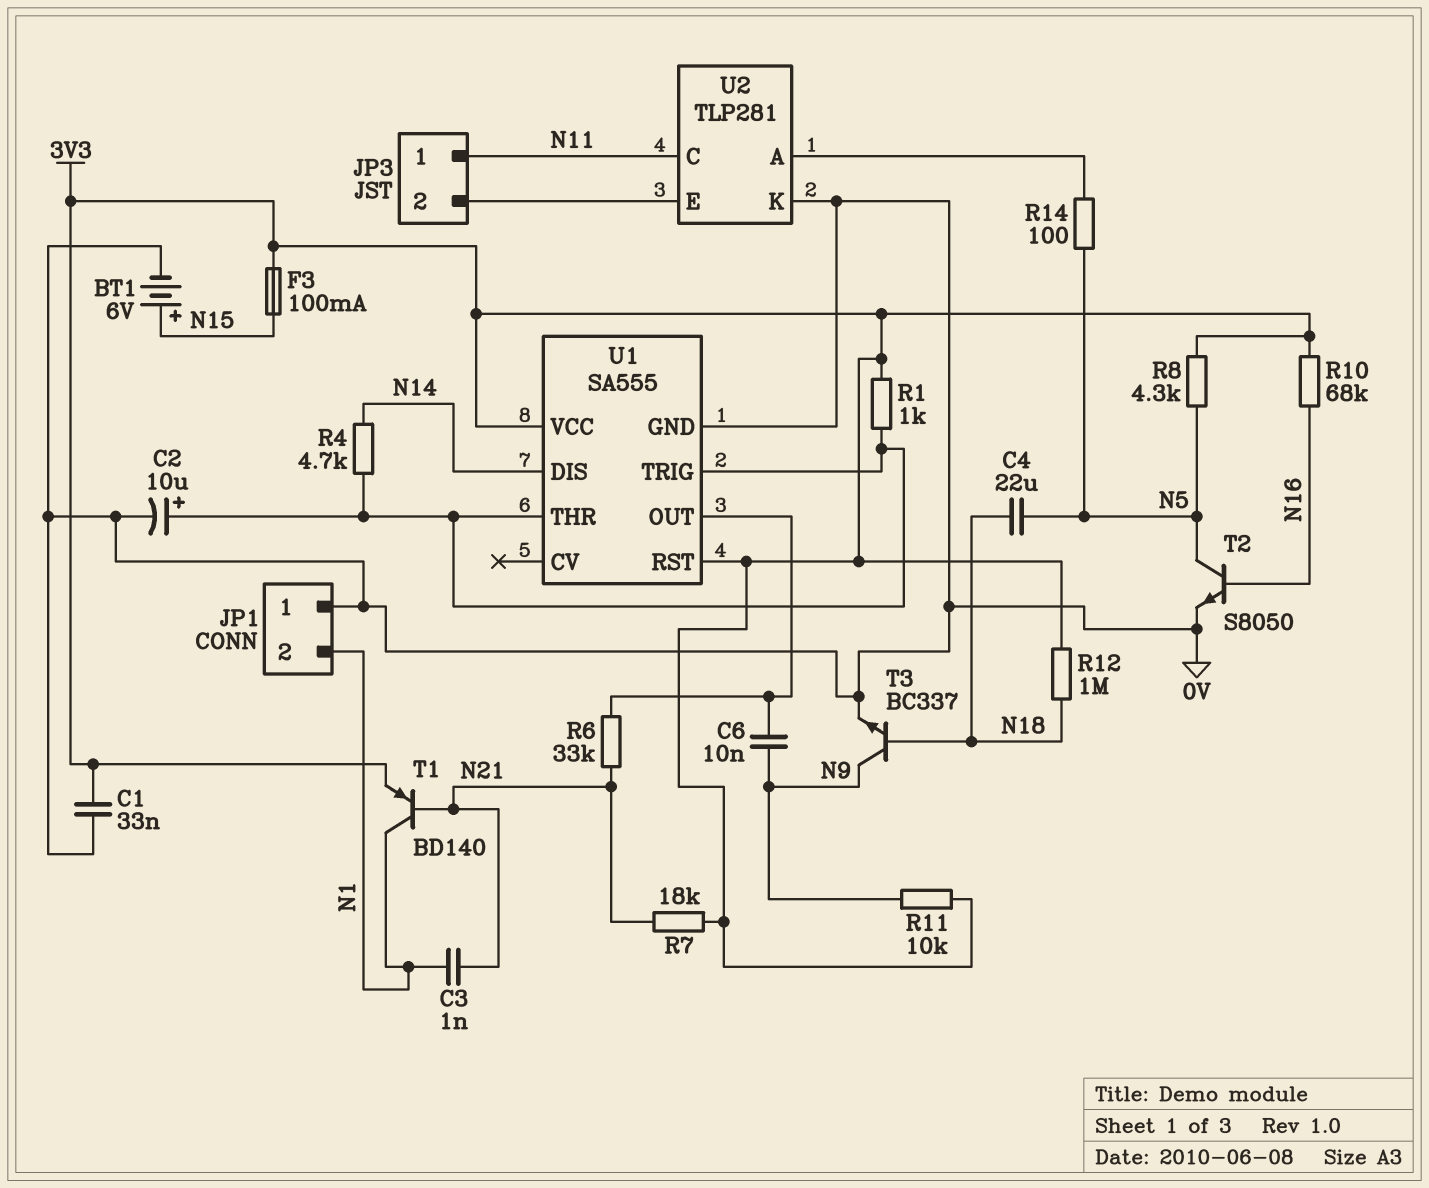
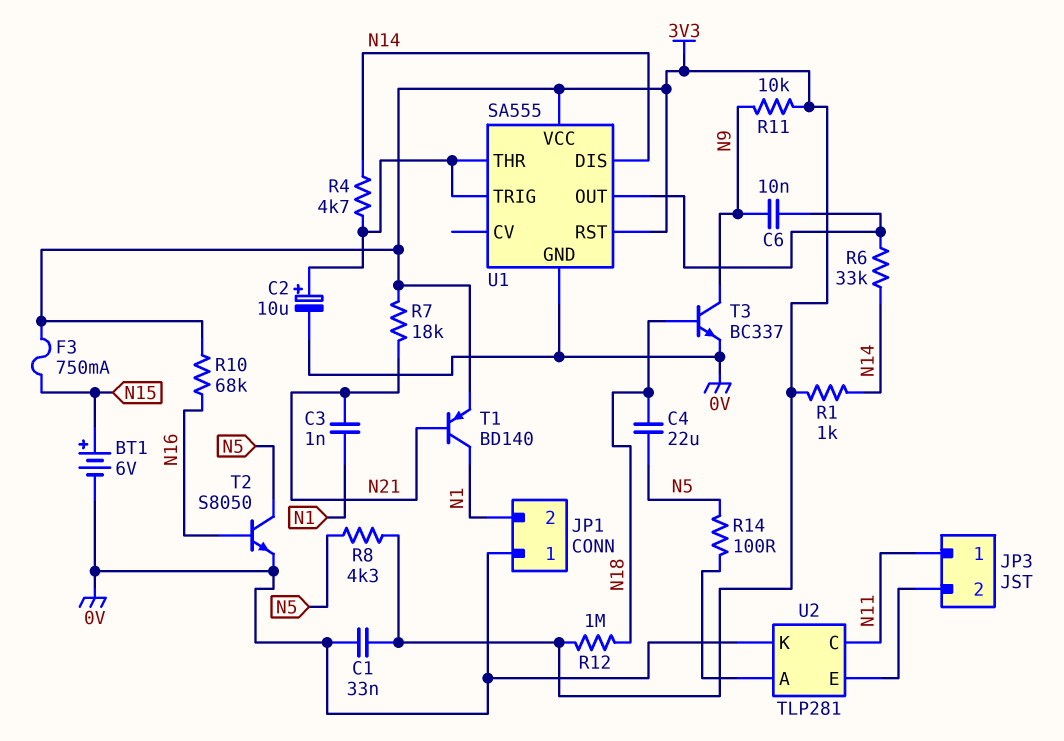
F3: 100mA (3V3, N15) -> 750mA (3V3, N15)
R1: 1k (3V3, U1/THR) -> 1k (3V3, N14)
R6: 33k (N21, U1/OUT) -> 33k (N14, U1/OUT)

